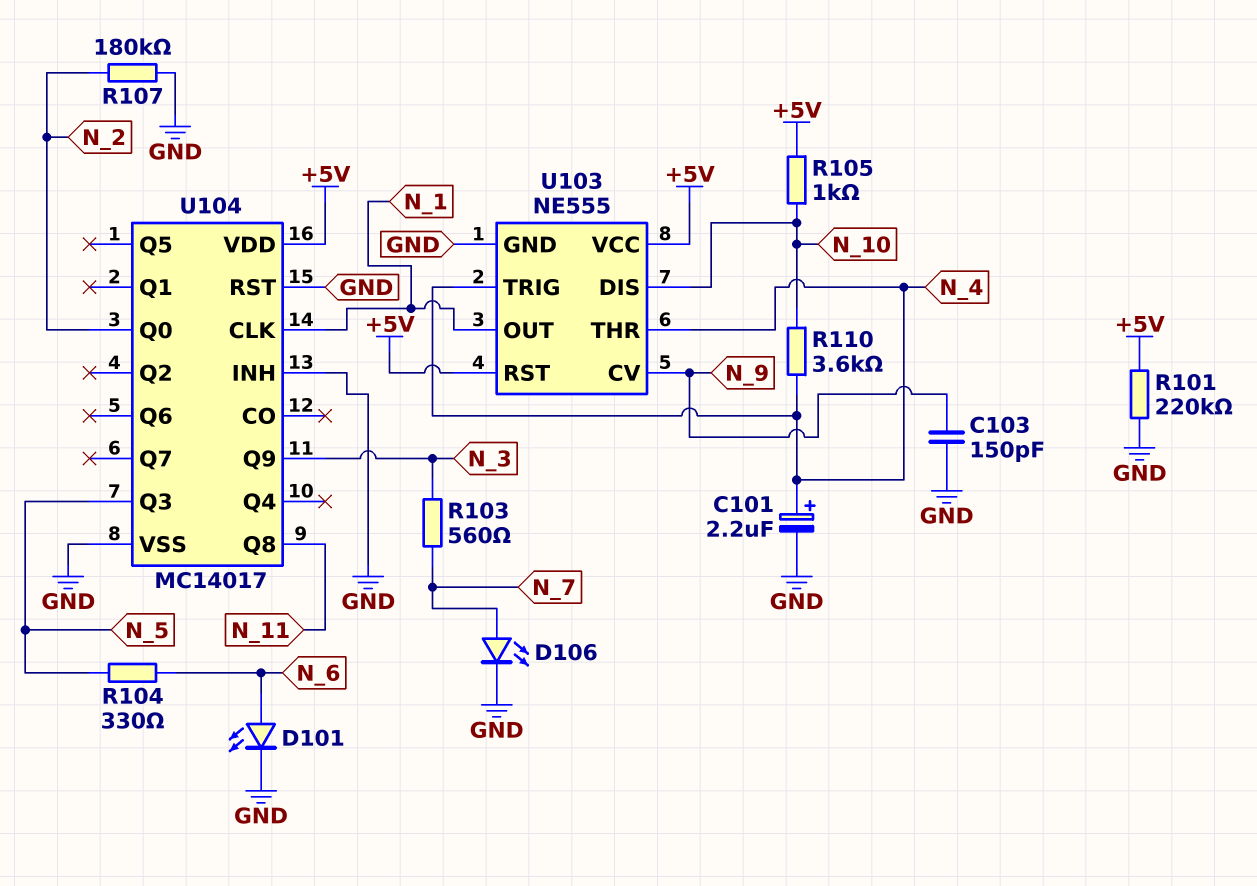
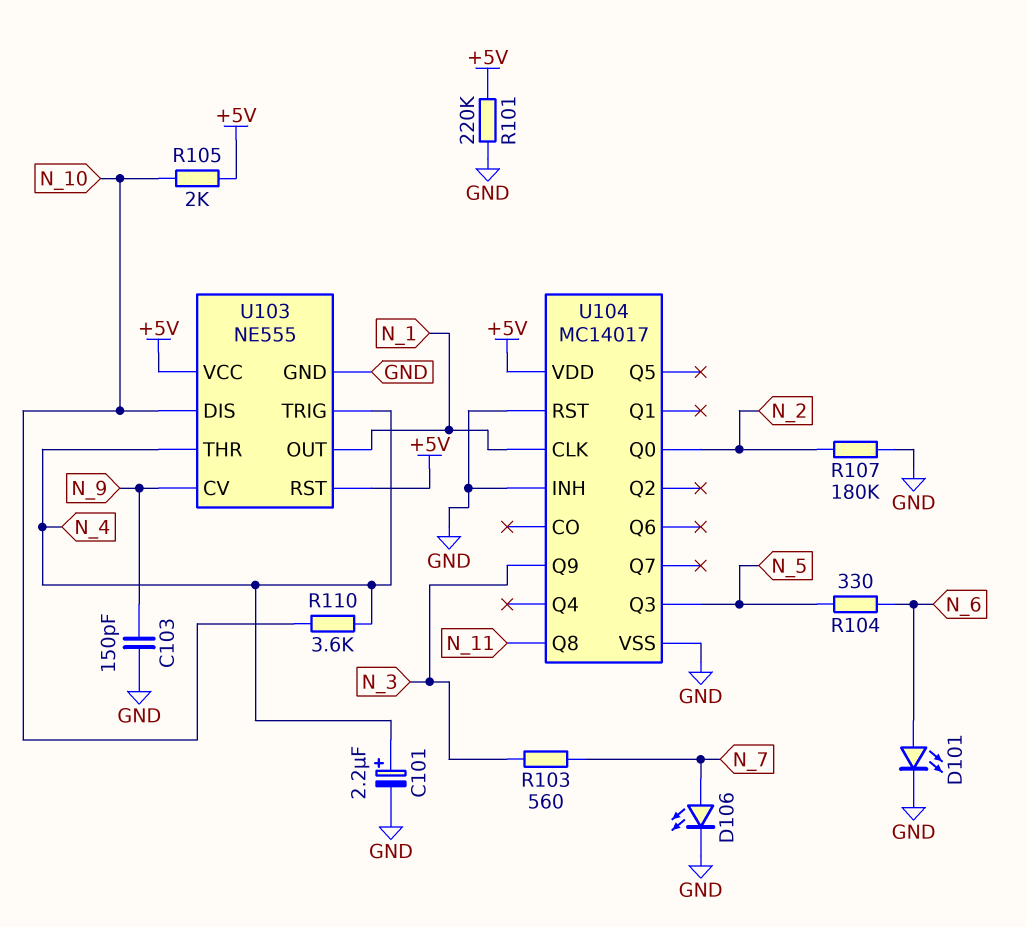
R105: 1k (+5V, N_10) -> 2k (+5V, N_10)

